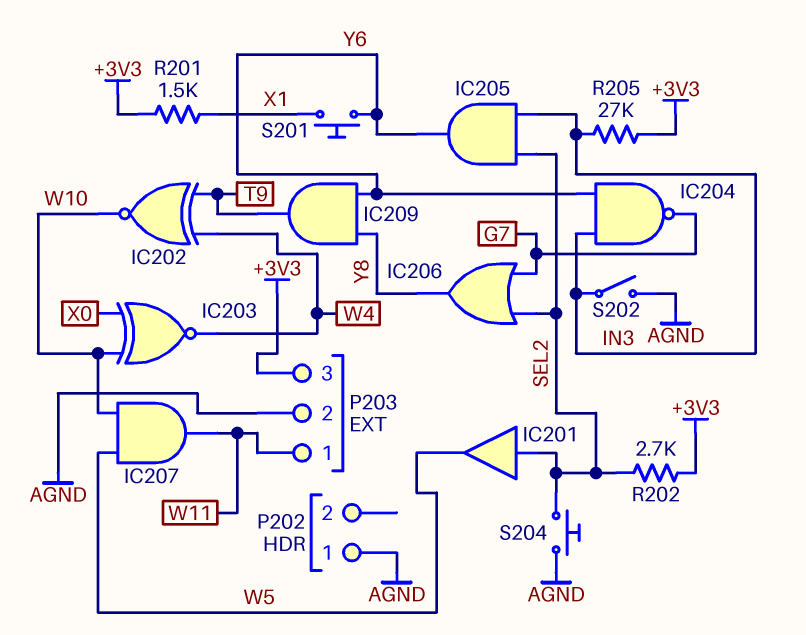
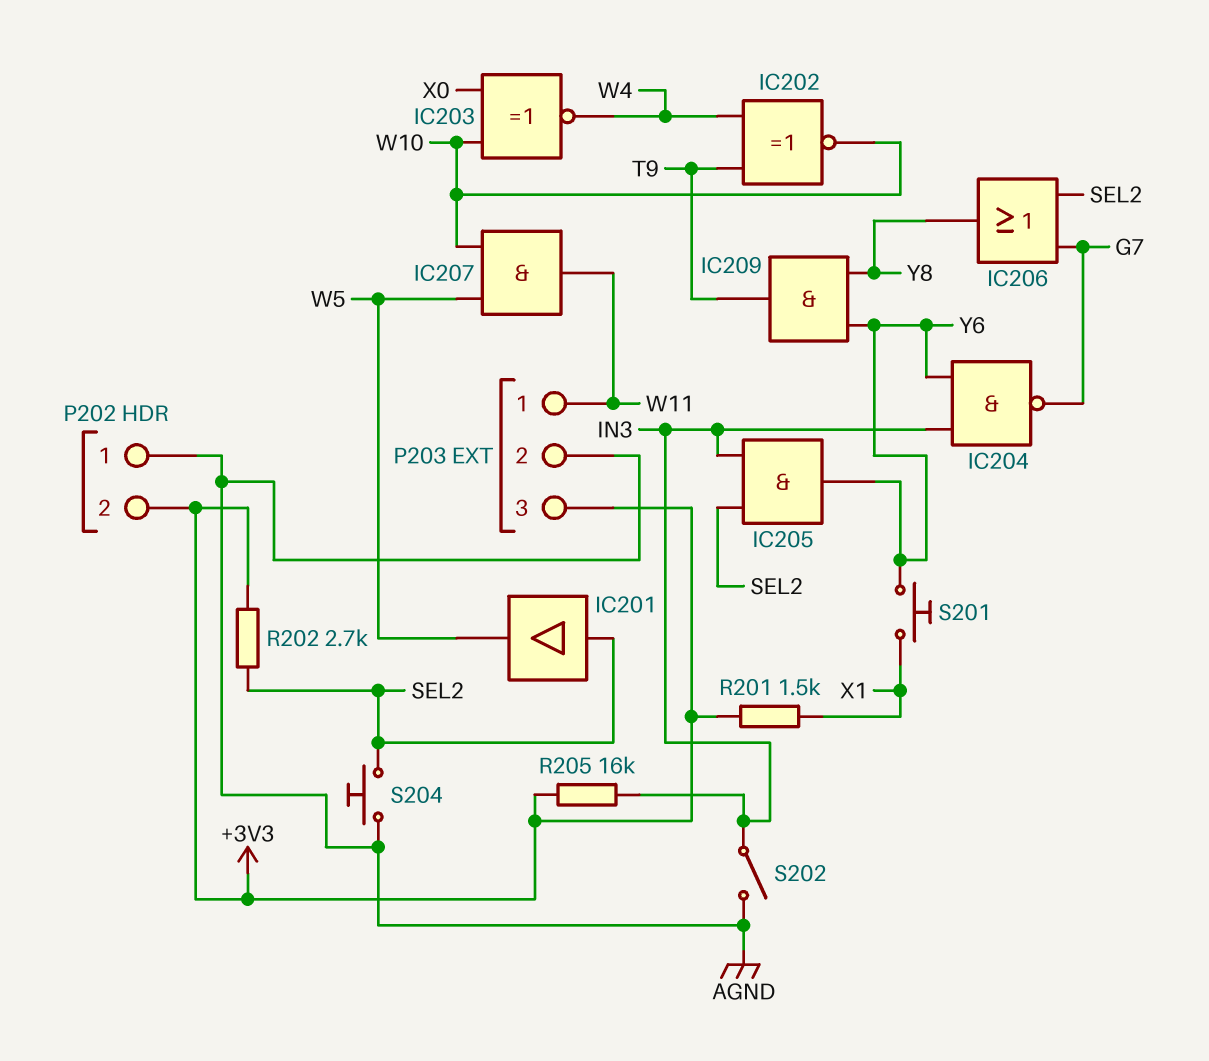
P202 pin 2: none -> +3V3
R205: 27k (+3V3, IN3) -> 16k (+3V3, IN3)

